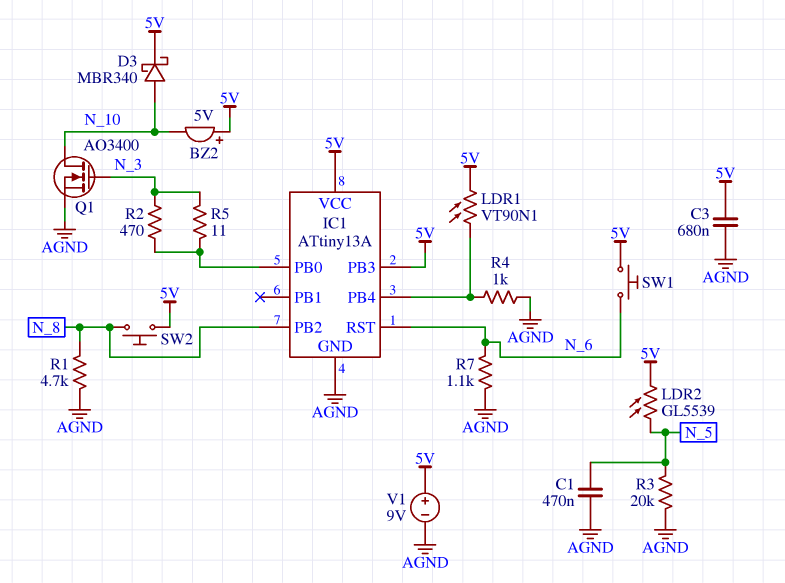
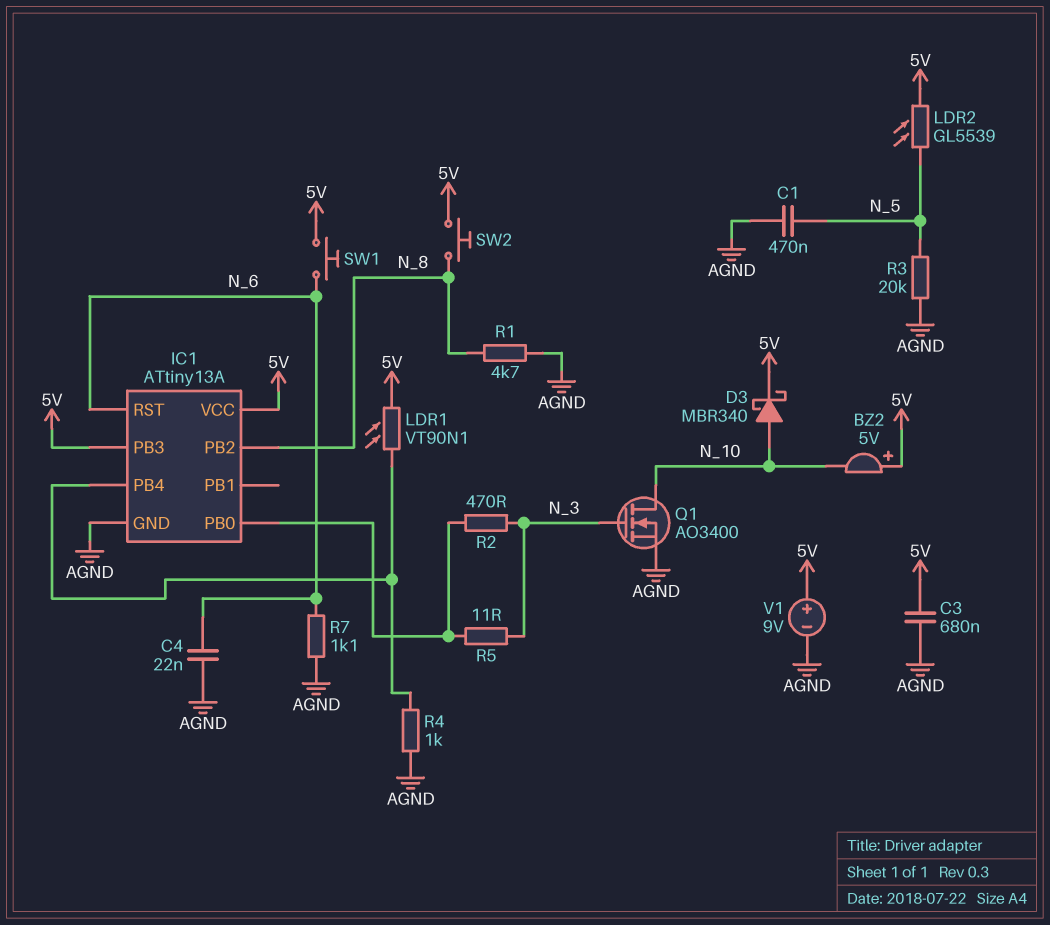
C4: none -> 22nF (AGND, N_6)

